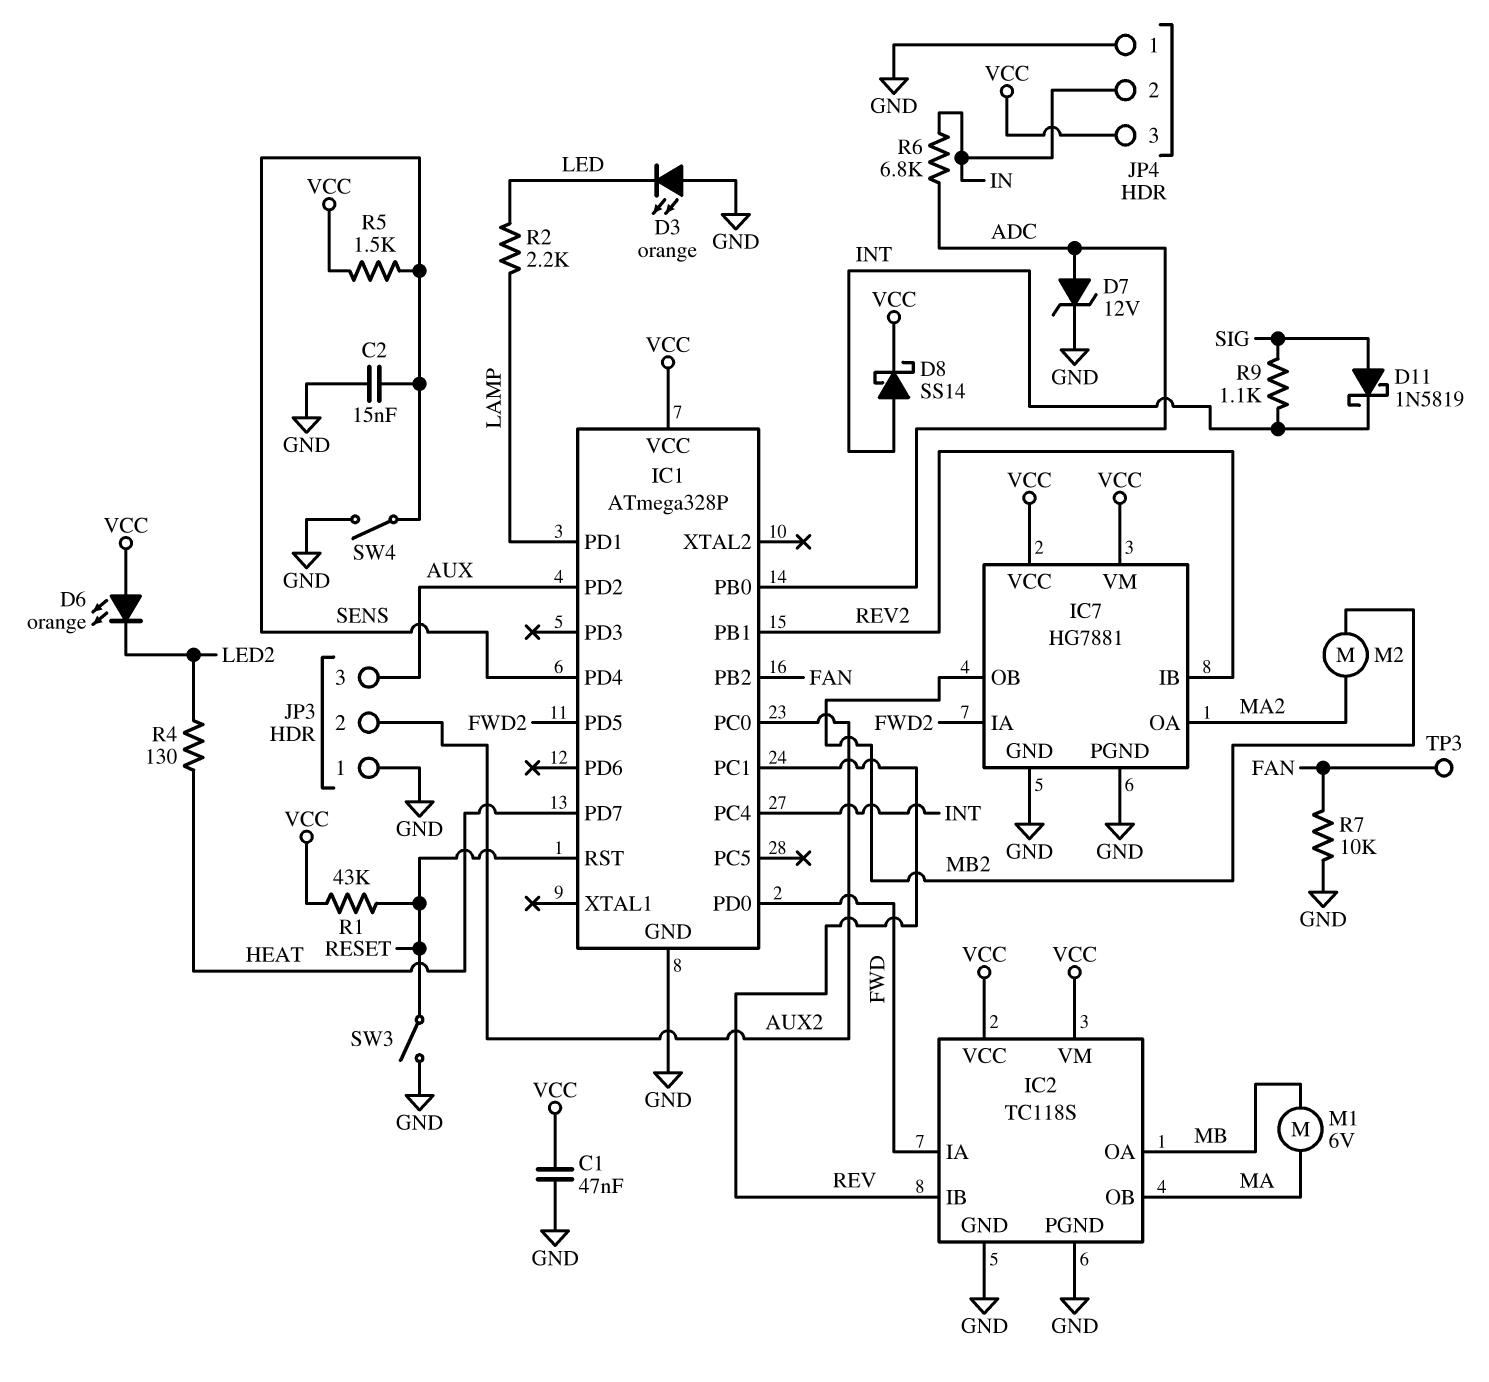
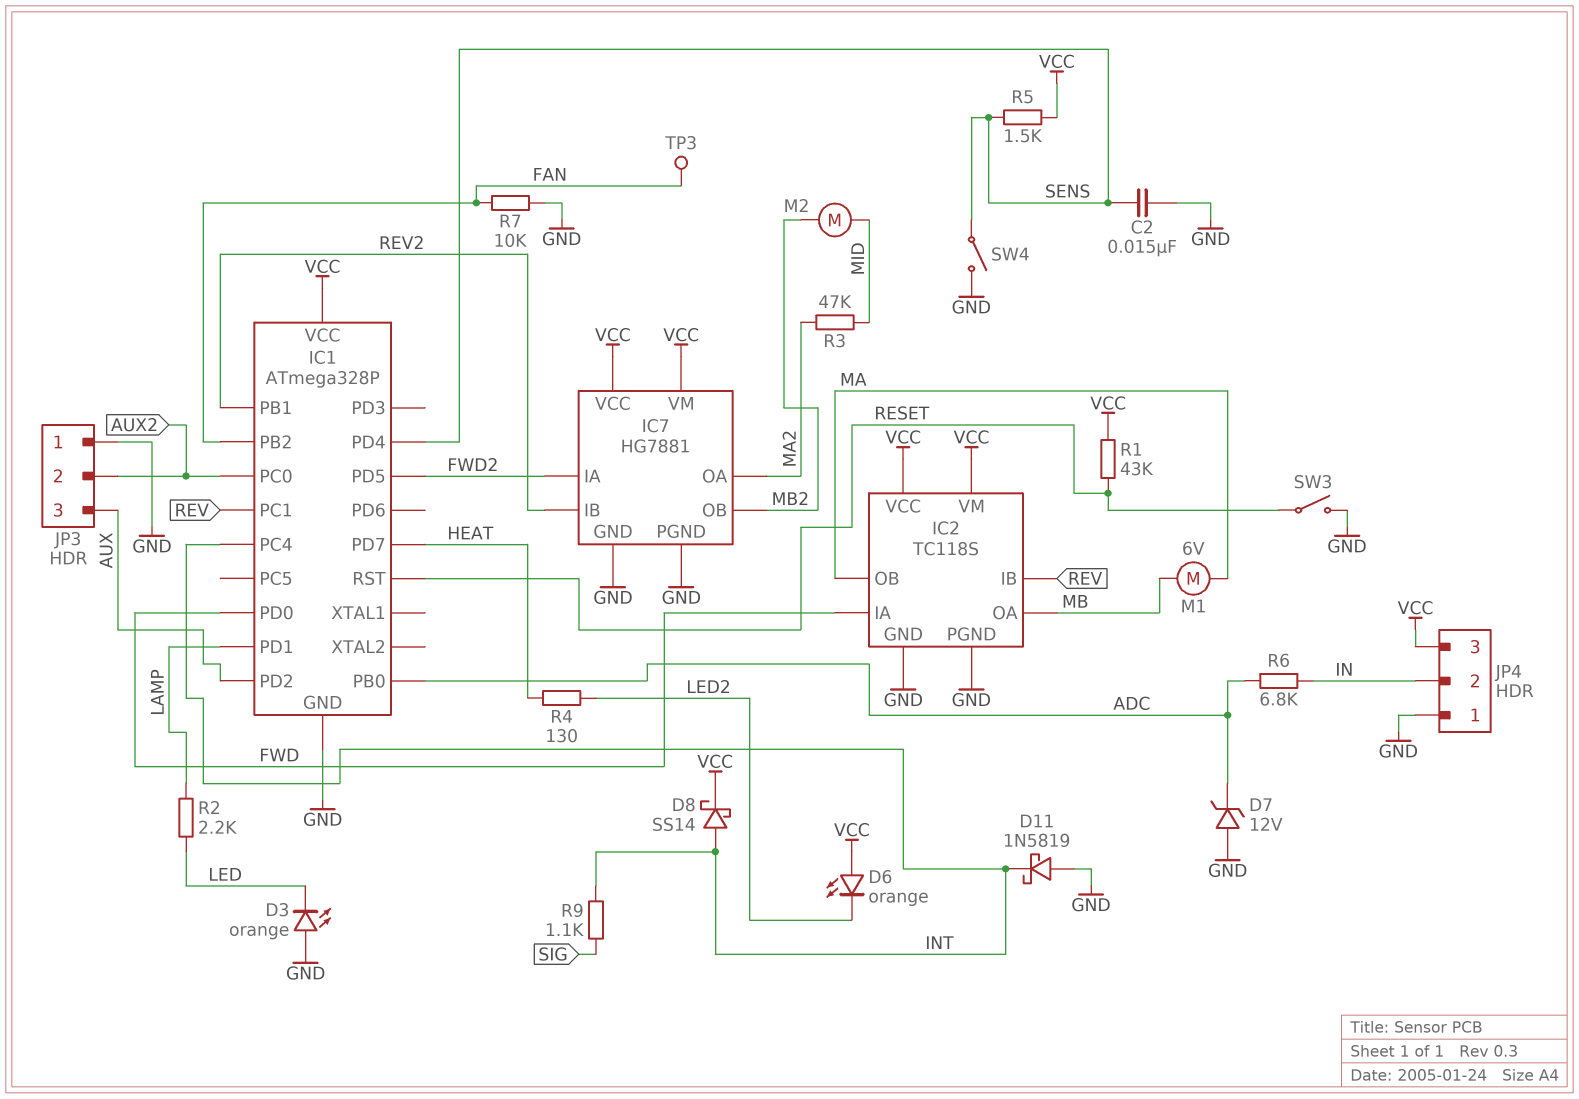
C1: 47nF (GND, VCC) -> none
D7: zener 12V (A ADC, K GND) -> zener 12V (A GND, K ADC)
D11: schottky 1N5819 (A SIG, K INT) -> schottky 1N5819 (A GND, K INT)
M2: motor (MA2, MB2) -> motor (MB2, MID)
R3: none -> 47k (MA2, MID)

